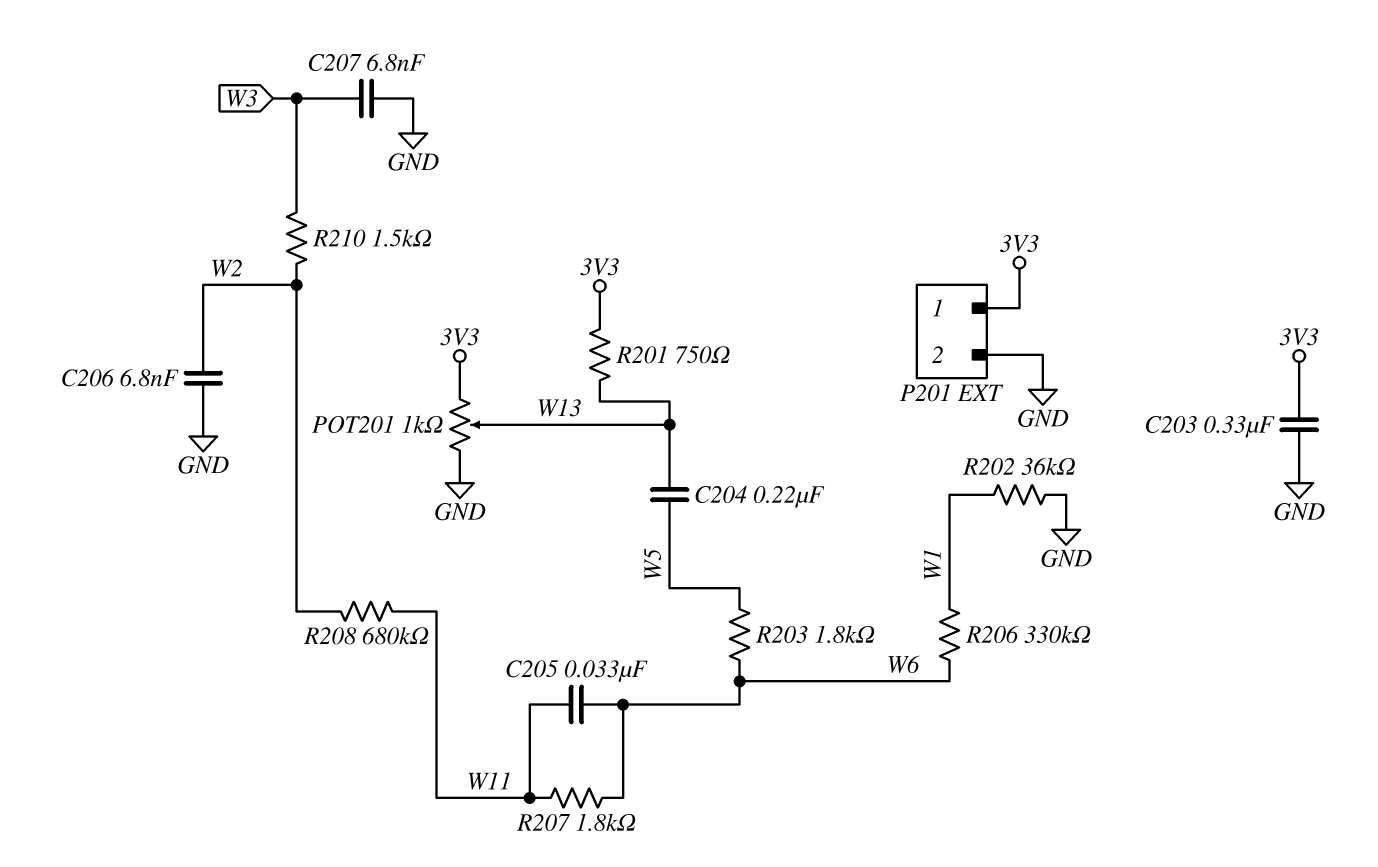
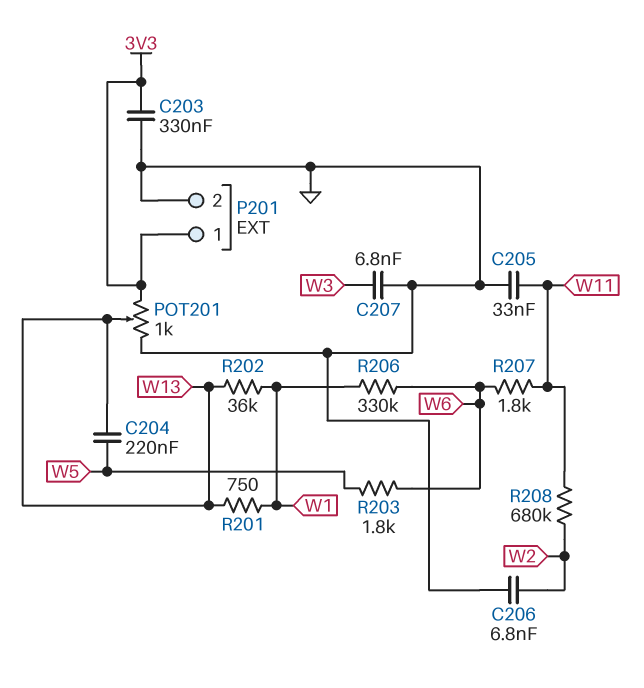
C205: 33nF (W6, W11) -> 33nF (GND, W11)
R201: 750 (3V3, W13) -> 750 (W1, W13)
R202: 36k (GND, W1) -> 36k (W1, W13)
R210: 1.5k (W2, W3) -> none

